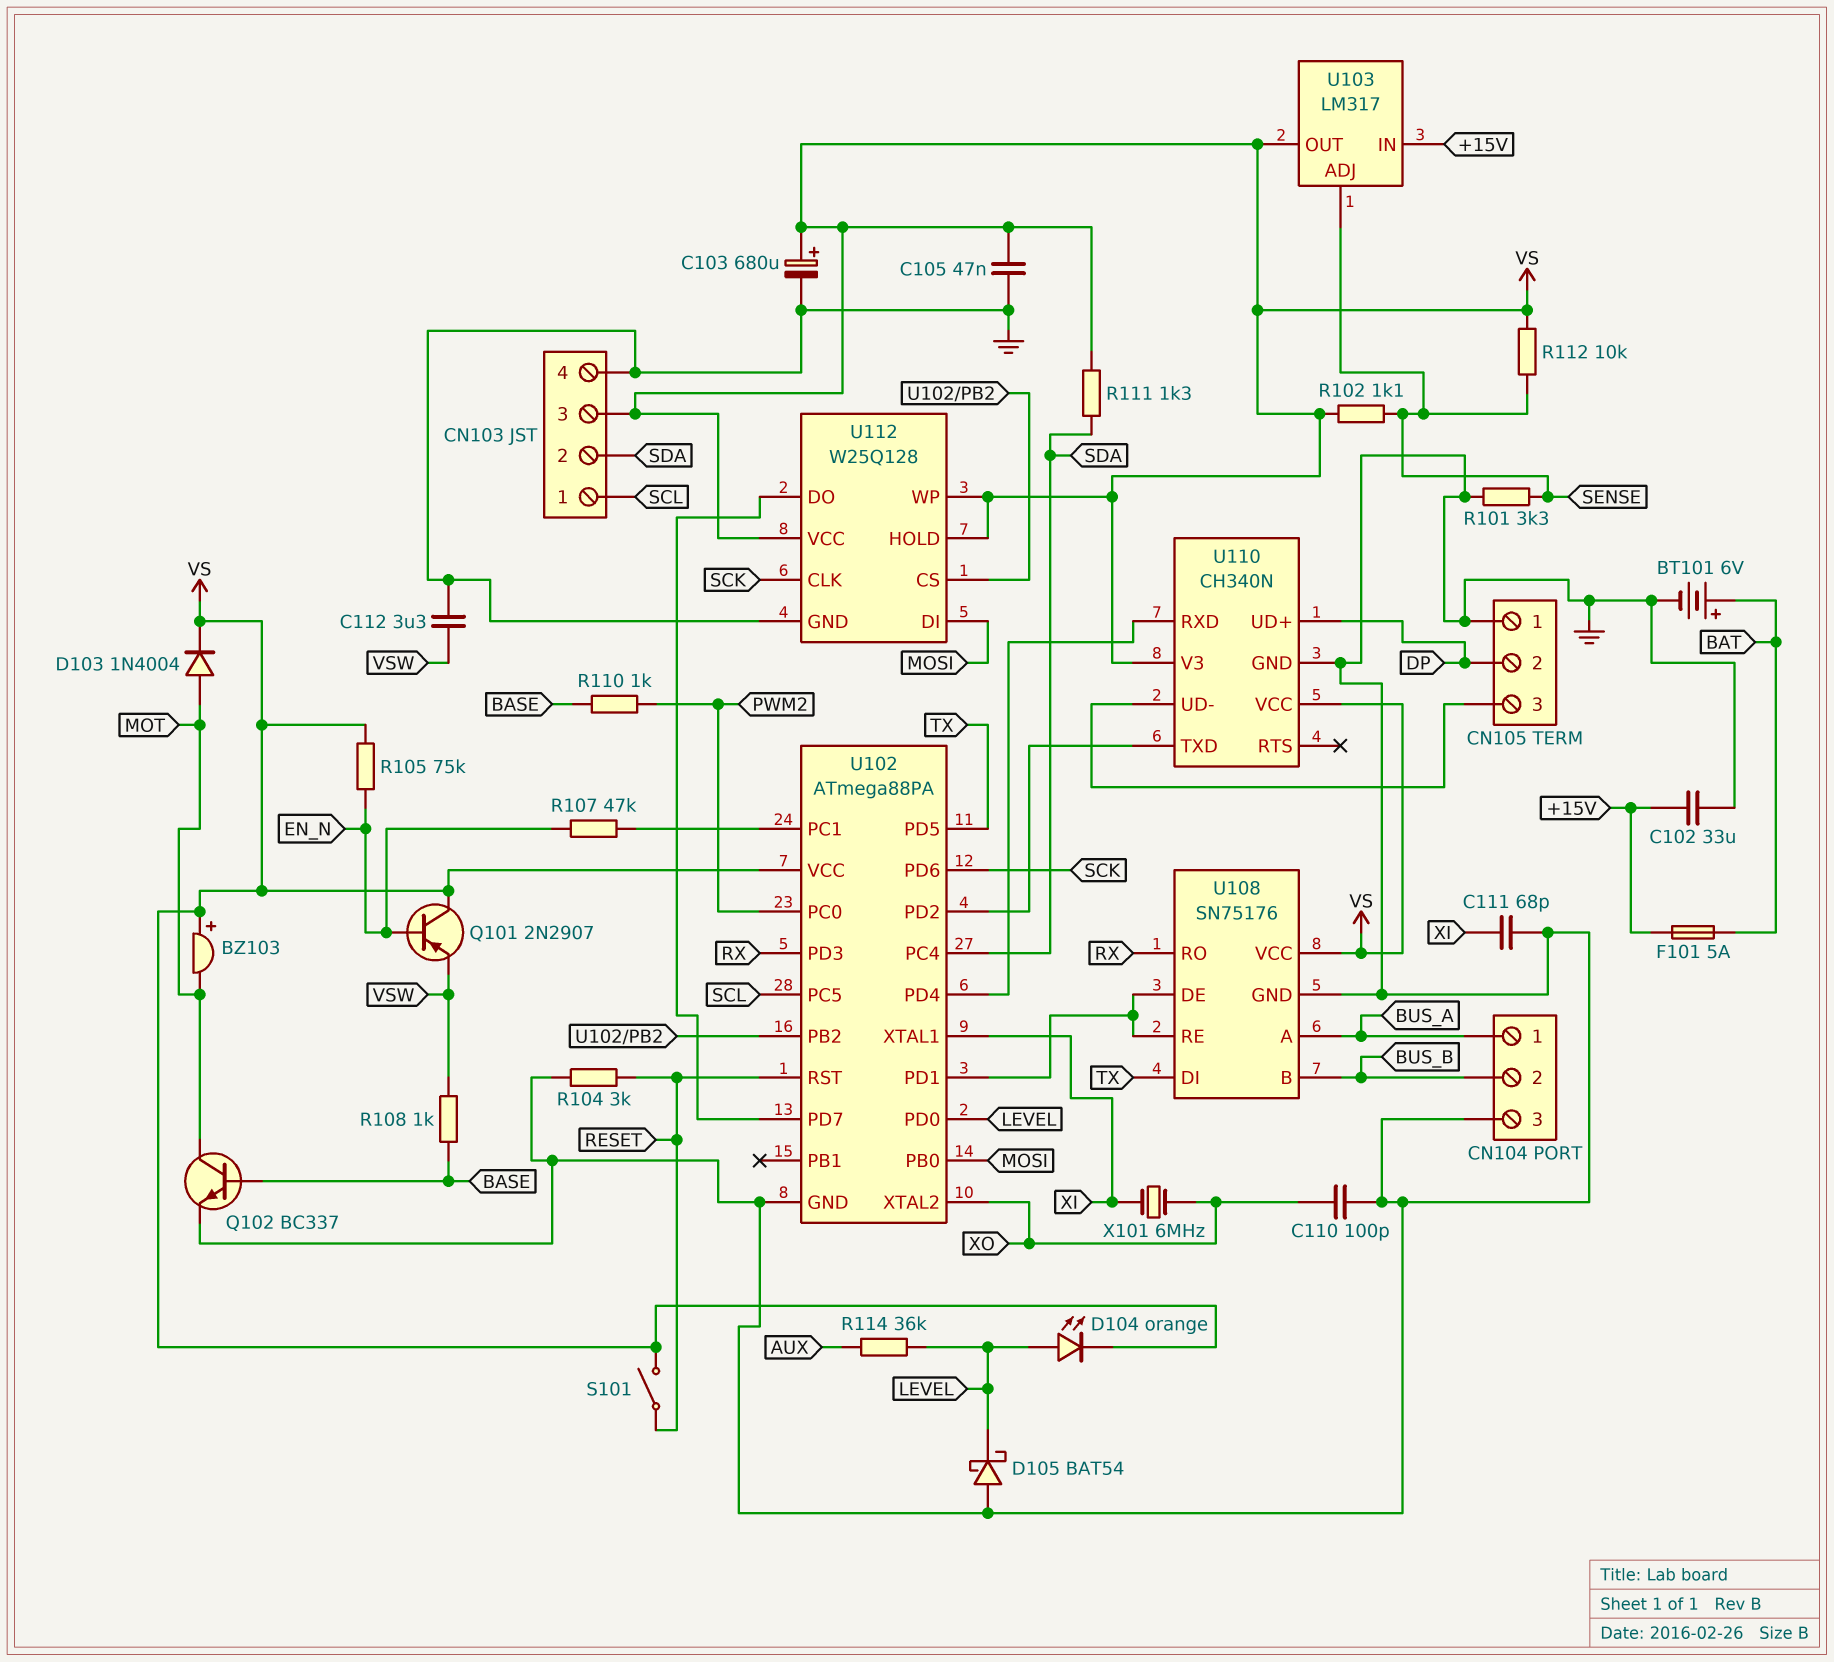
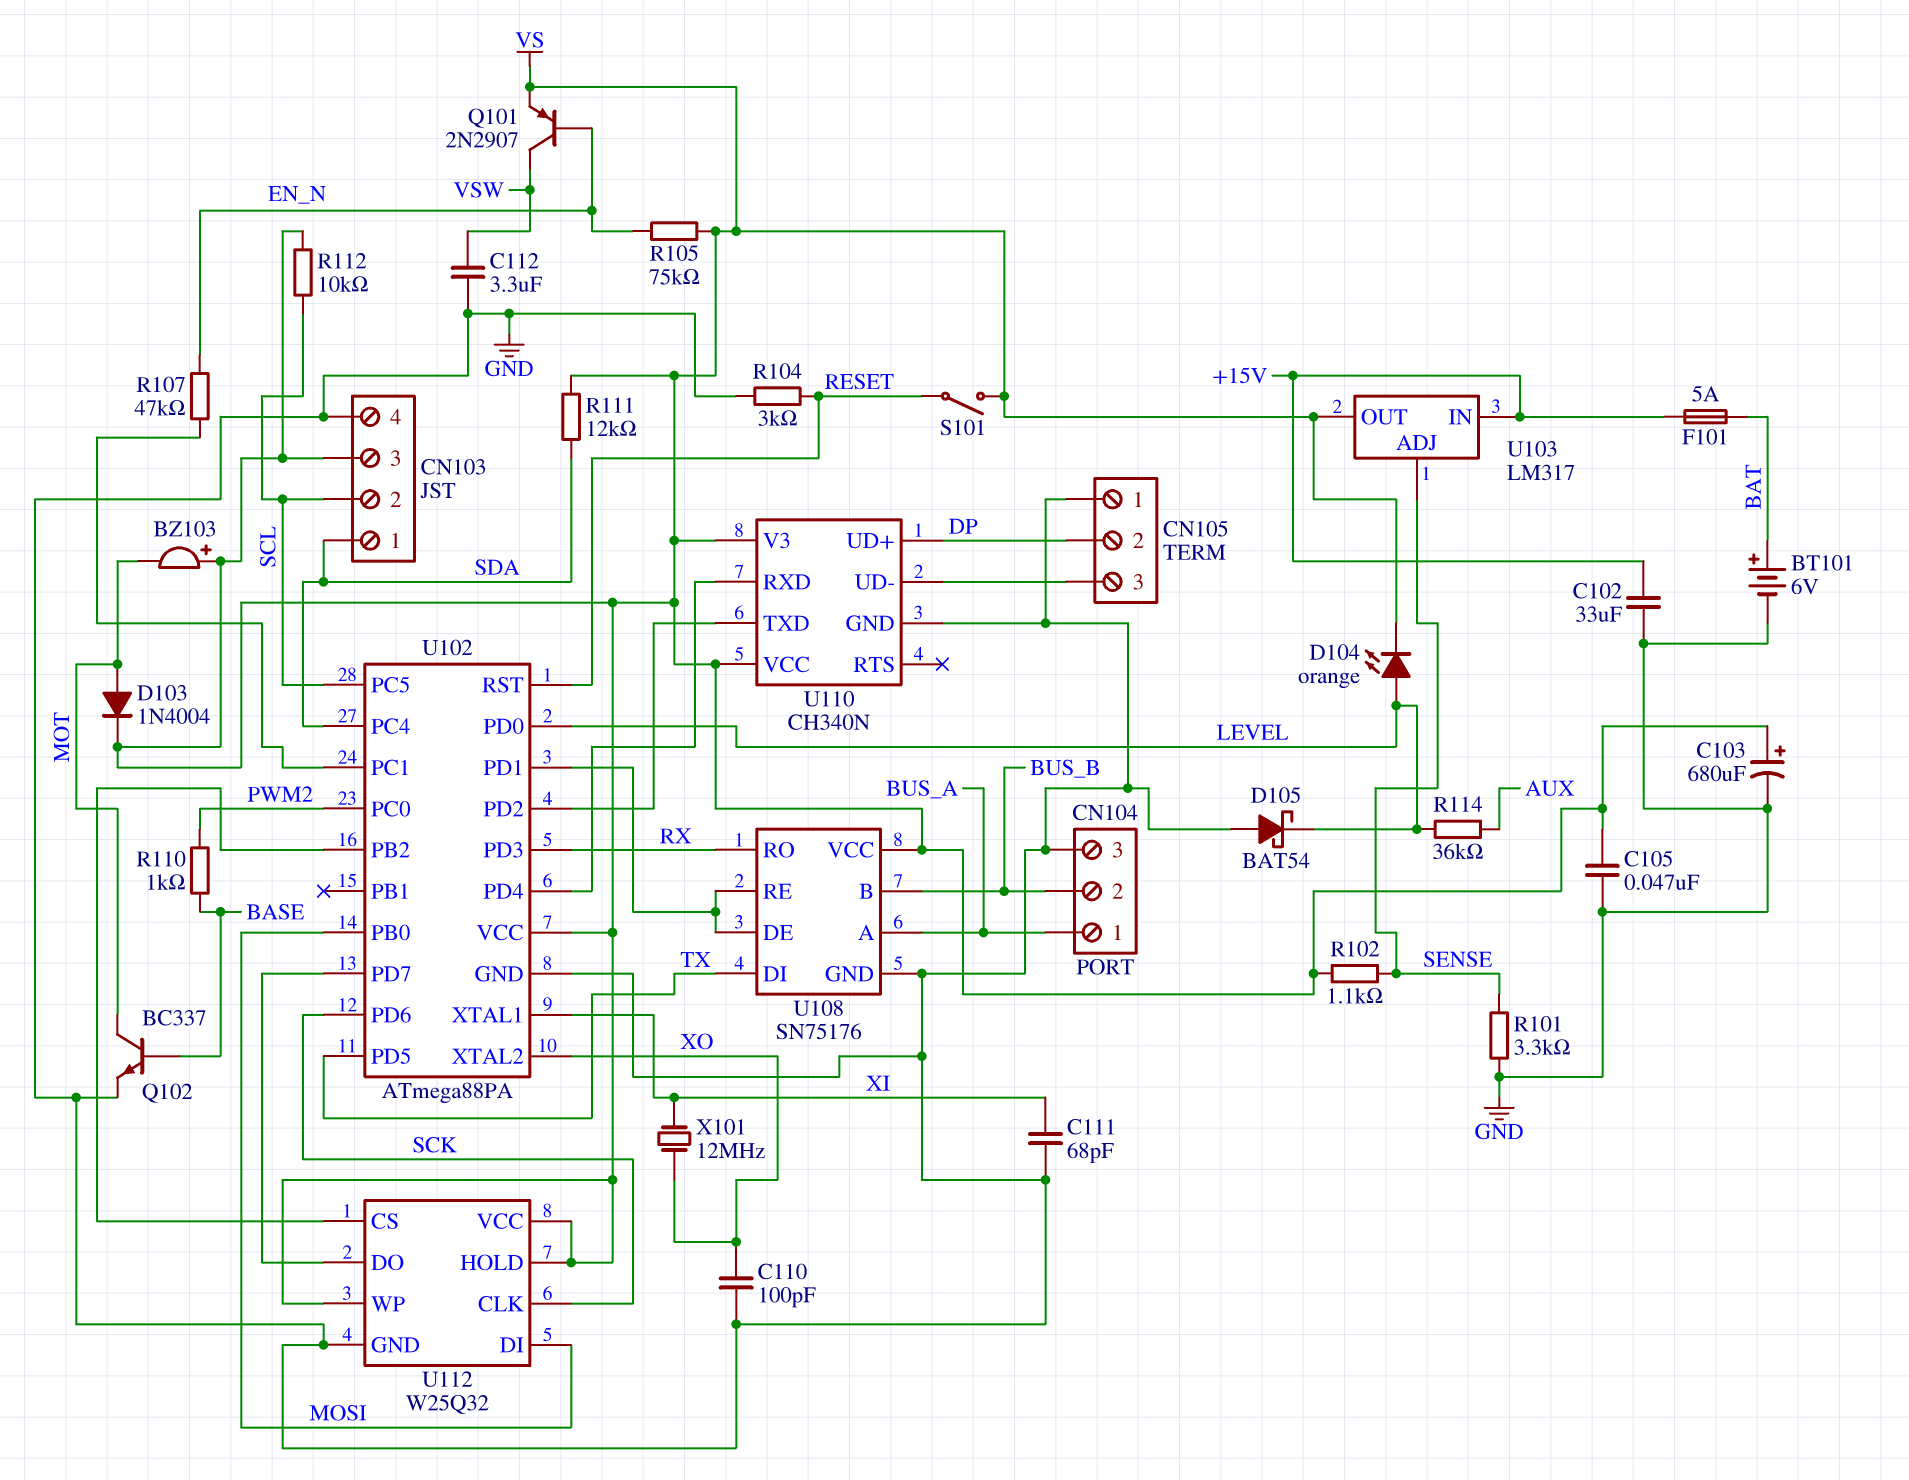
CN103 pin 1: SCL -> SDA
CN103 pin 2: SDA -> SCL
Q101: PNP 2N2907 (B EN_N, C VS, E VSW) -> PNP 2N2907 (B EN_N, C VSW, E VS)
R108: 1k (BASE, VSW) -> none
R111: 1.3k (SDA, VS) -> 12k (SDA, VS)
R112: 10k (SENSE, VS) -> 10k (SCL, VS)
U112: W25Q128 -> W25Q32
X101: 6MHz (XI, XO) -> 12MHz (XI, XO)

